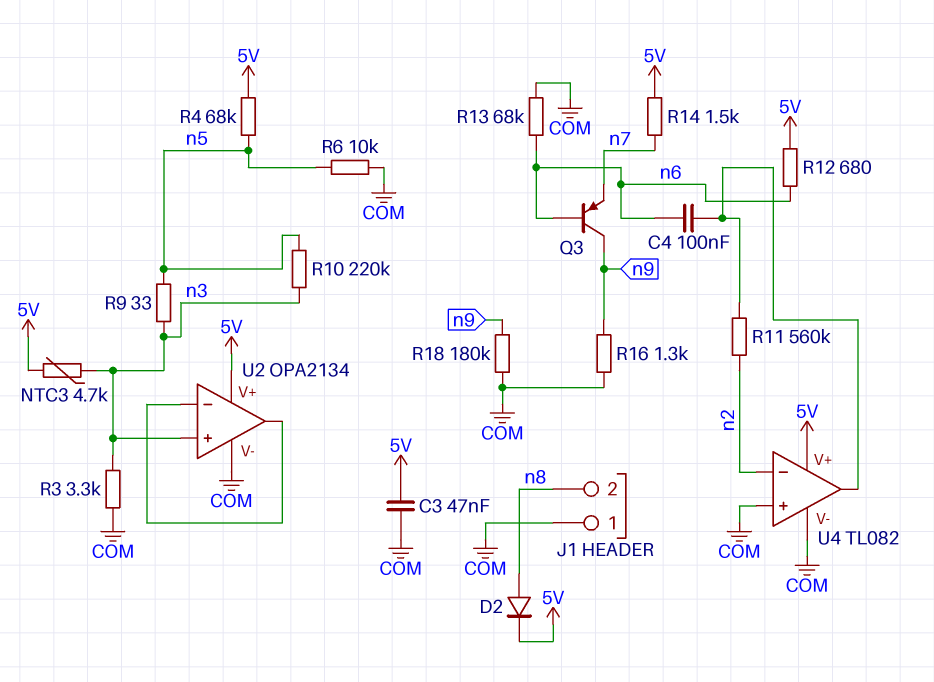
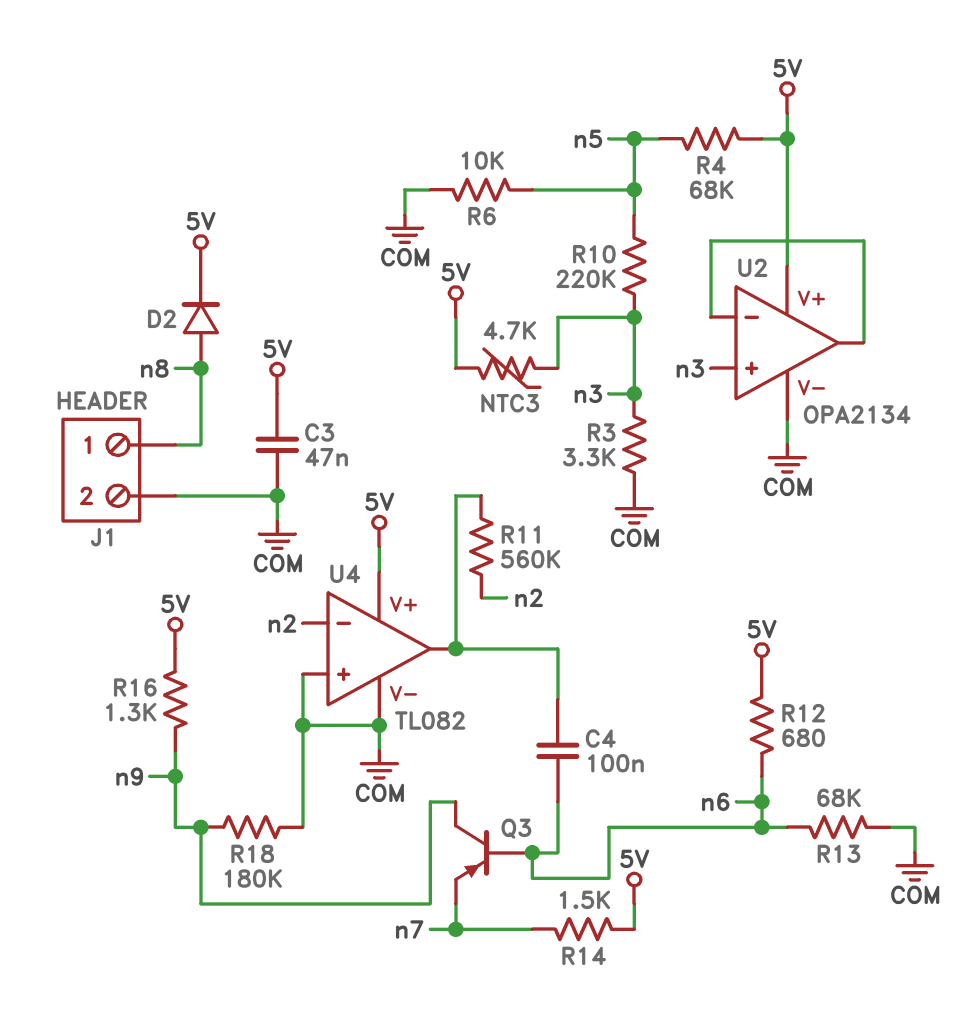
J1 pin 1: COM -> n8
J1 pin 2: n8 -> COM
R9: 33 (n3, n5) -> none
R16: 1.3k (COM, n9) -> 1.3k (5V, n9)

